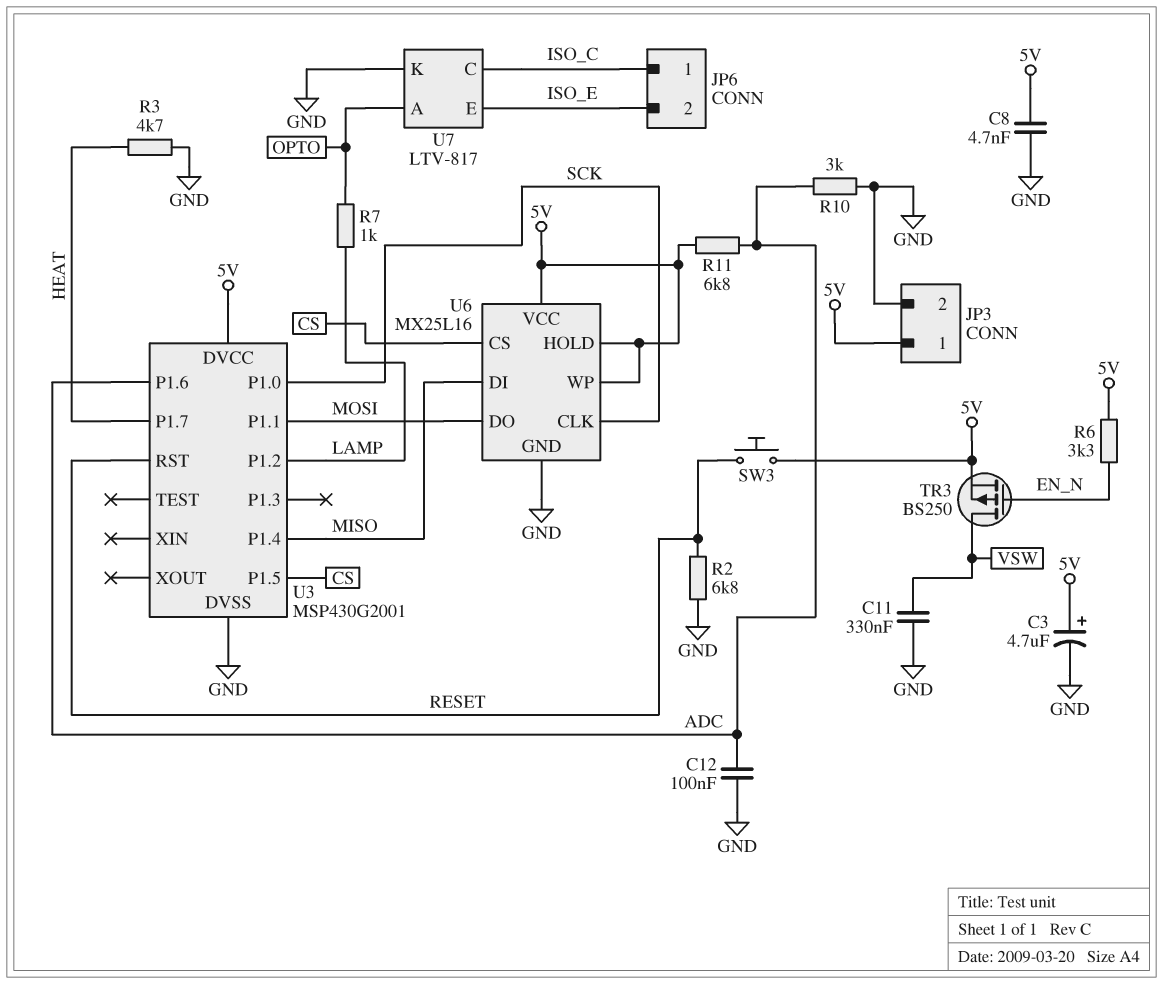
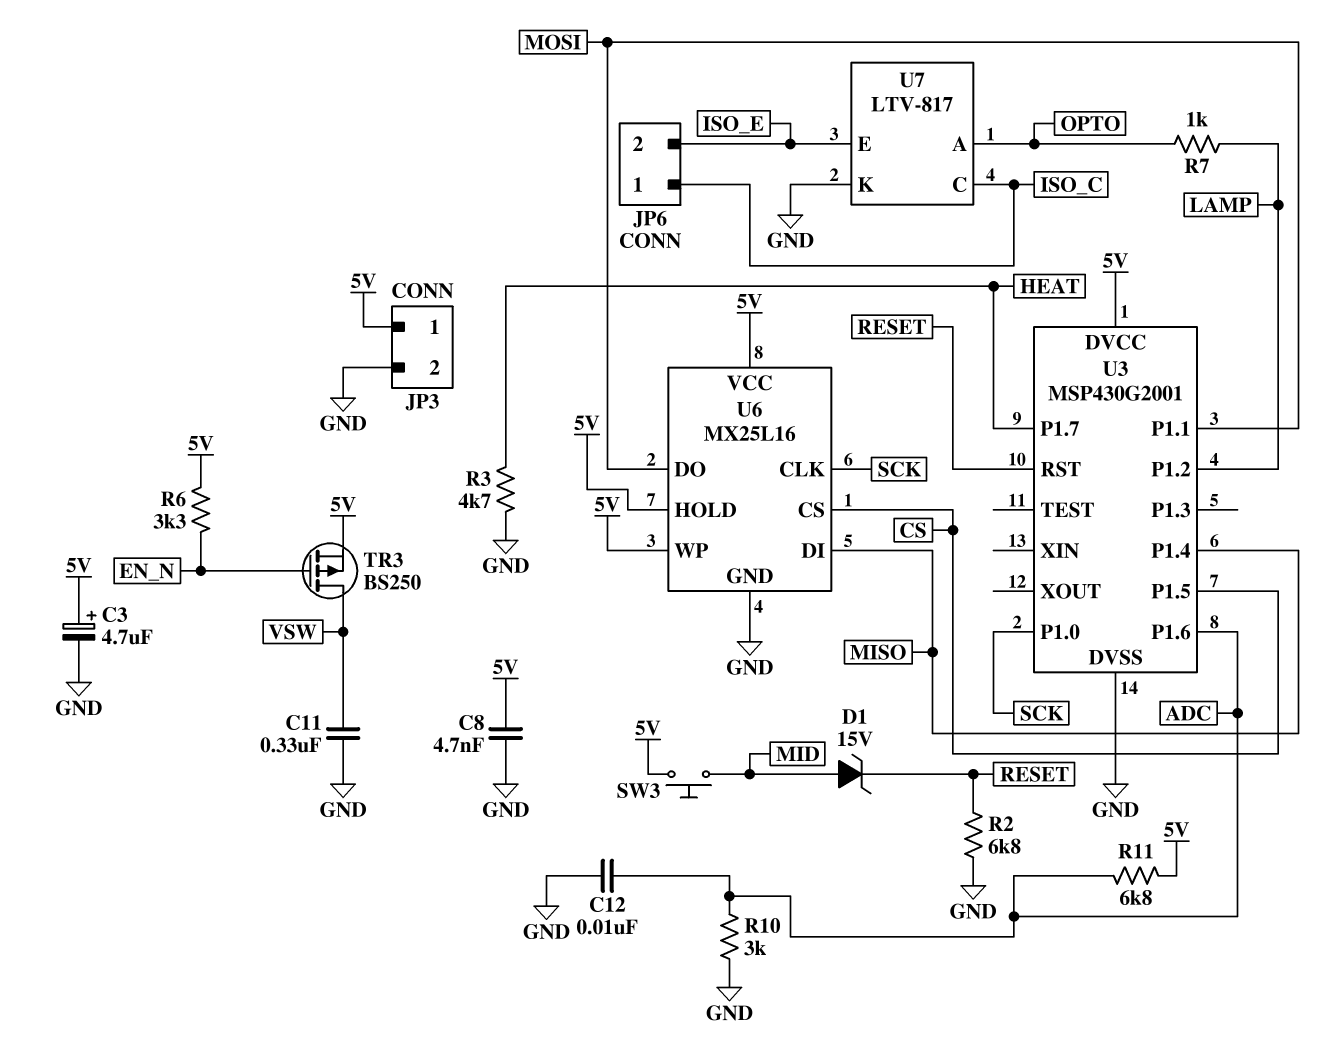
C12: 100nF (ADC, GND) -> 10nF (ADC, GND)
D1: none -> zener 15V (A MID, K RESET)
SW3: button (5V, RESET) -> button (5V, MID)

